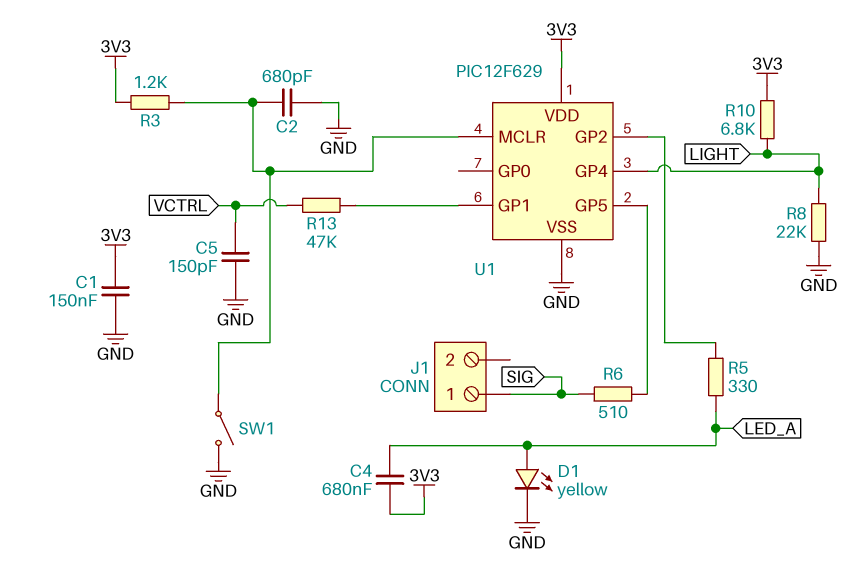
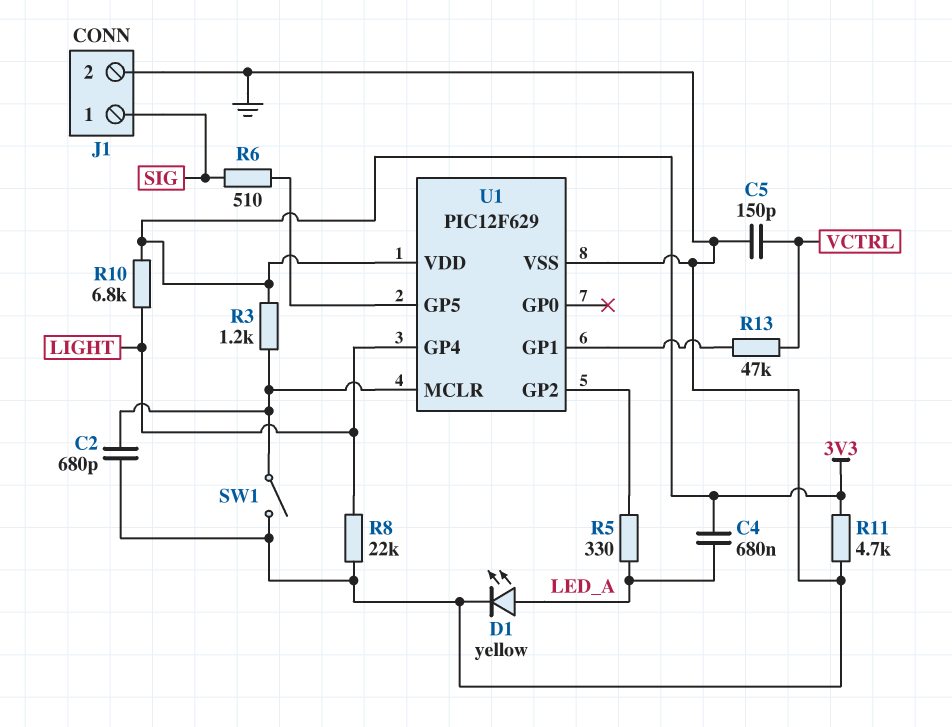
C1: 150nF (3V3, GND) -> none
J1 pin 2: none -> GND
R11: none -> 4.7k (3V3, GND)

